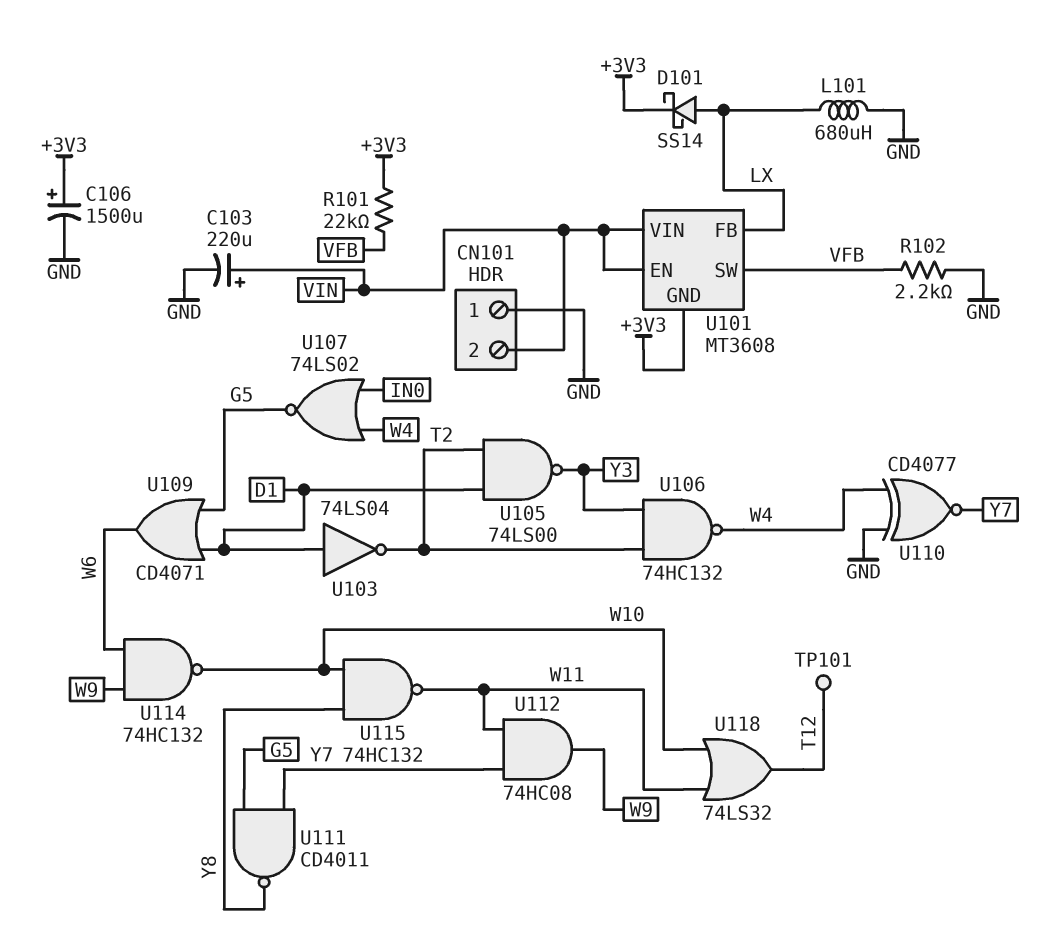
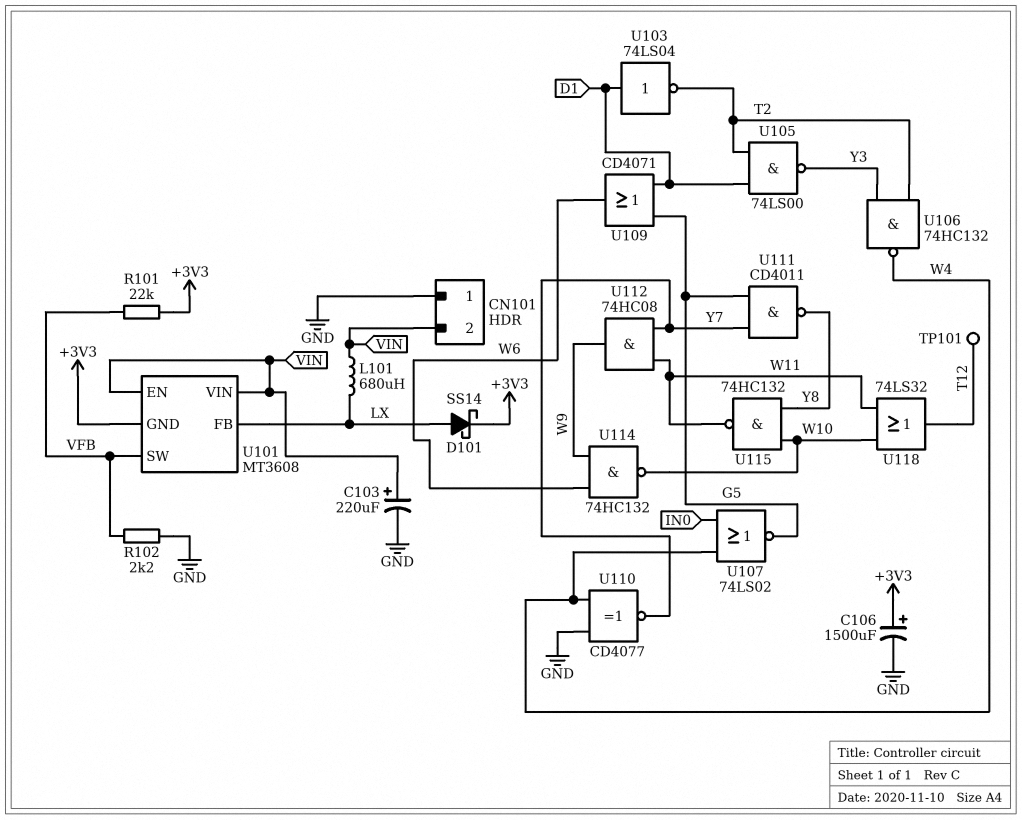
L101: 680uH (GND, LX) -> 680uH (LX, VIN)

